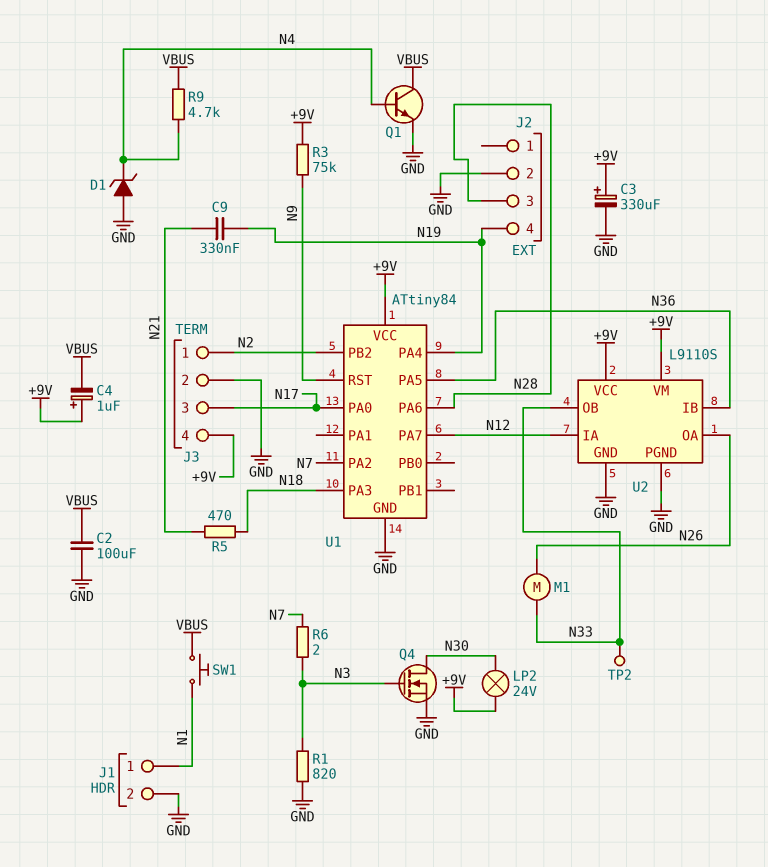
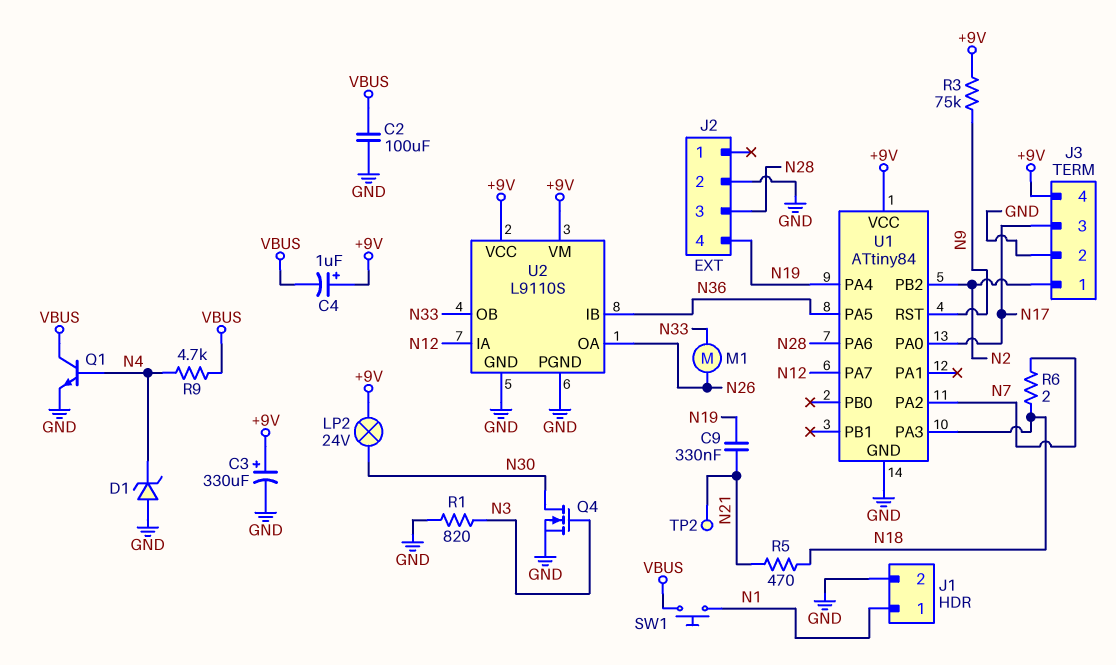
R6: 2 (N3, N7) -> 2 (N7, N18)
TP2: test point (N33) -> test point (N21)

